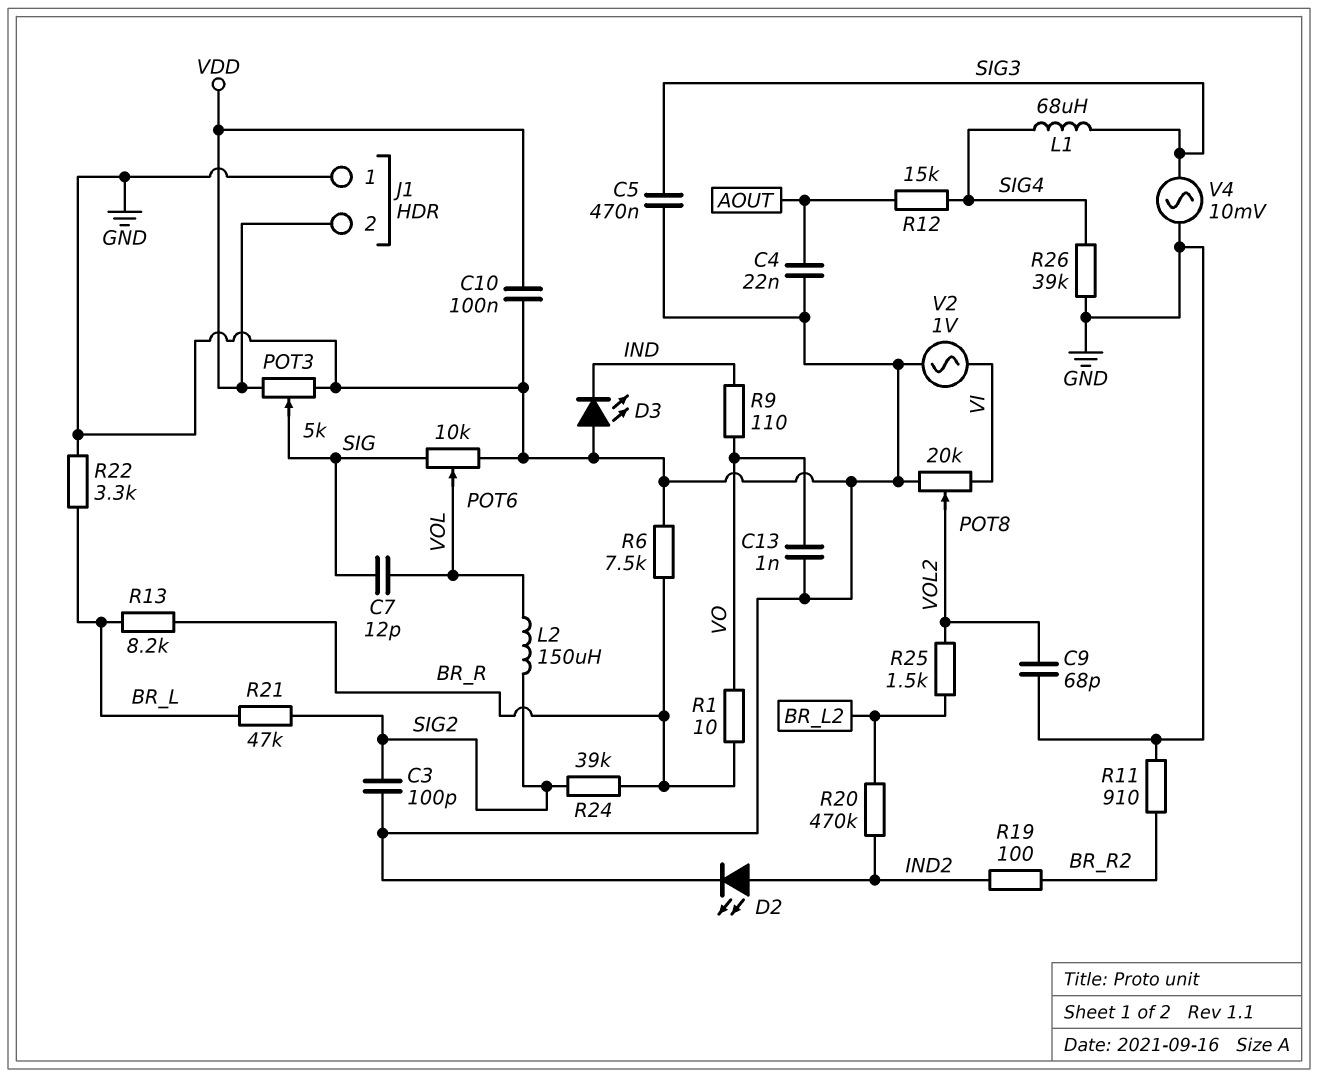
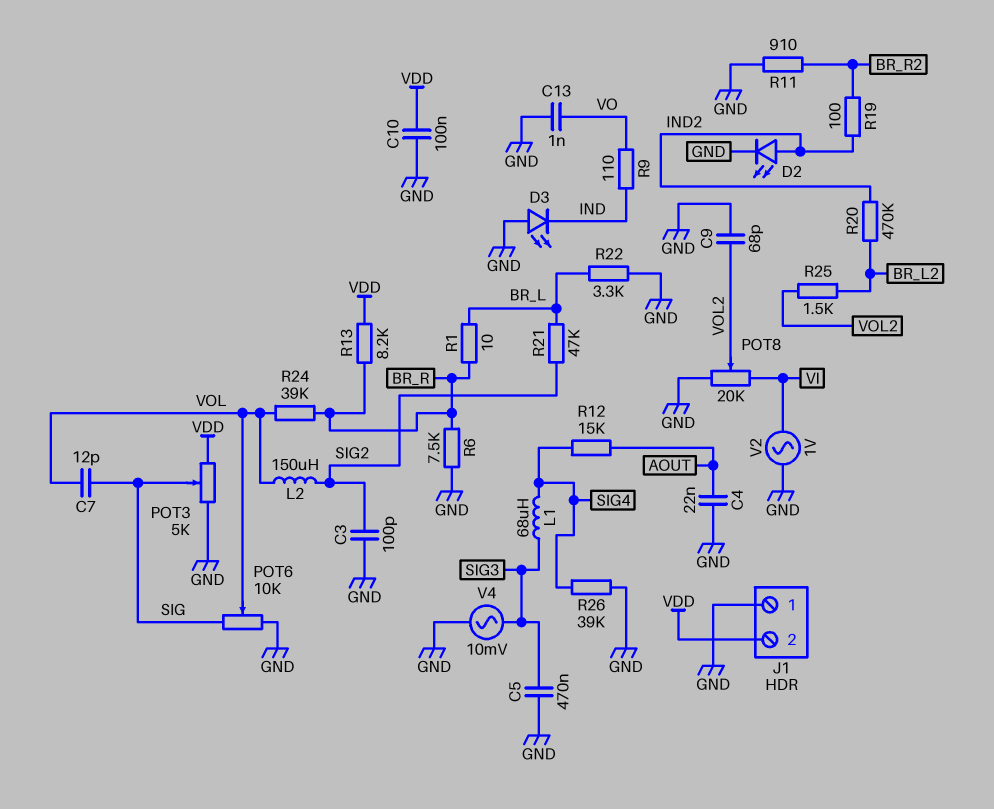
R1: 10 (BR_R, VO) -> 10 (BR_L, BR_R)
R13: 8.2k (BR_L, BR_R) -> 8.2k (BR_R, VDD)
R24: 39k (BR_R, SIG2) -> 39k (BR_R, VOL)

